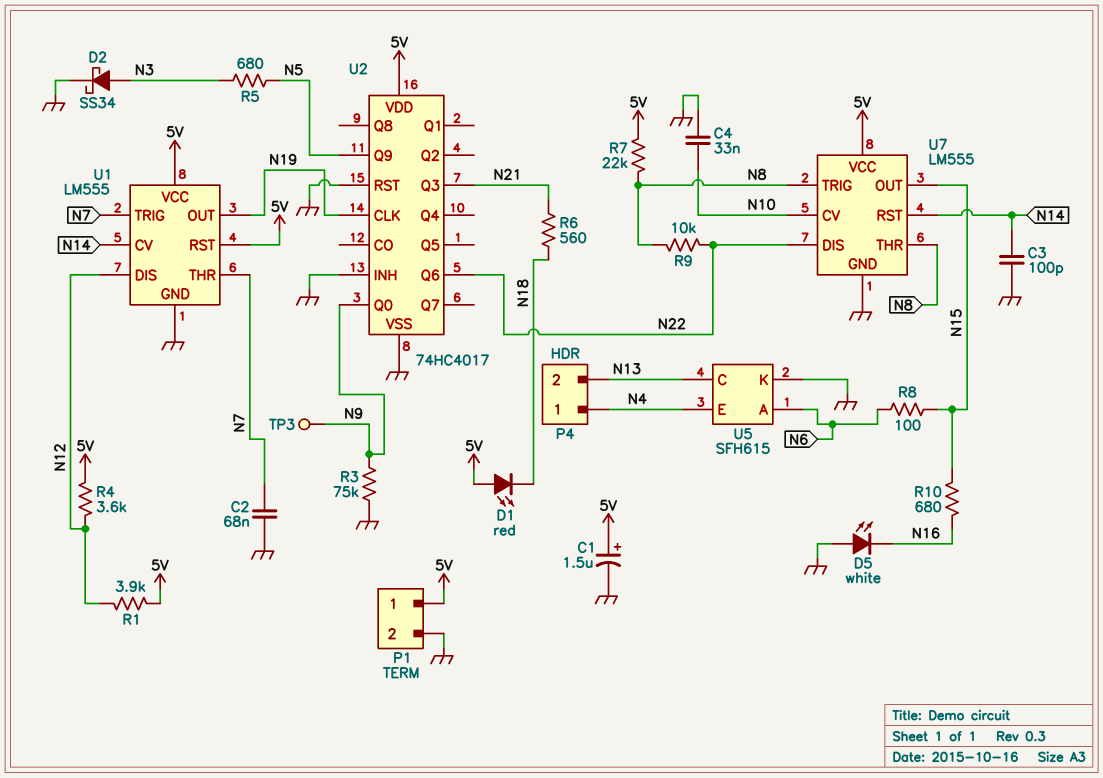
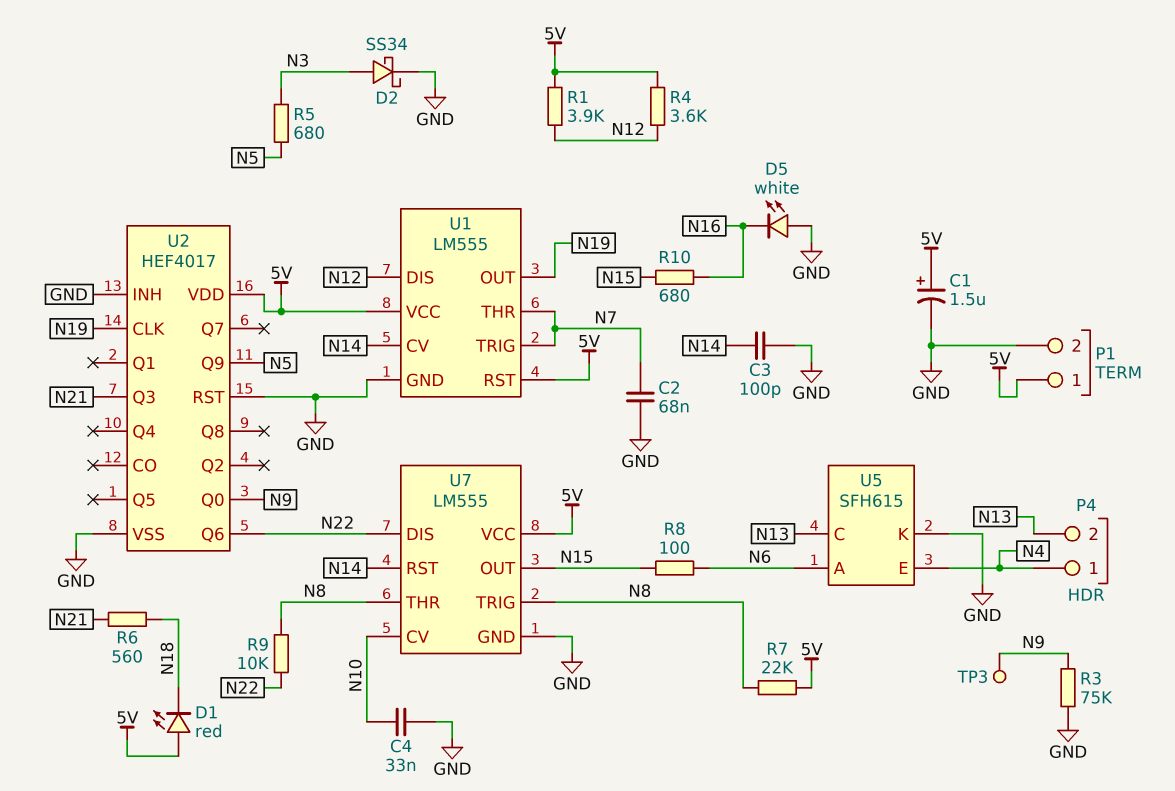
U2: 74HC4017 -> HEF4017

